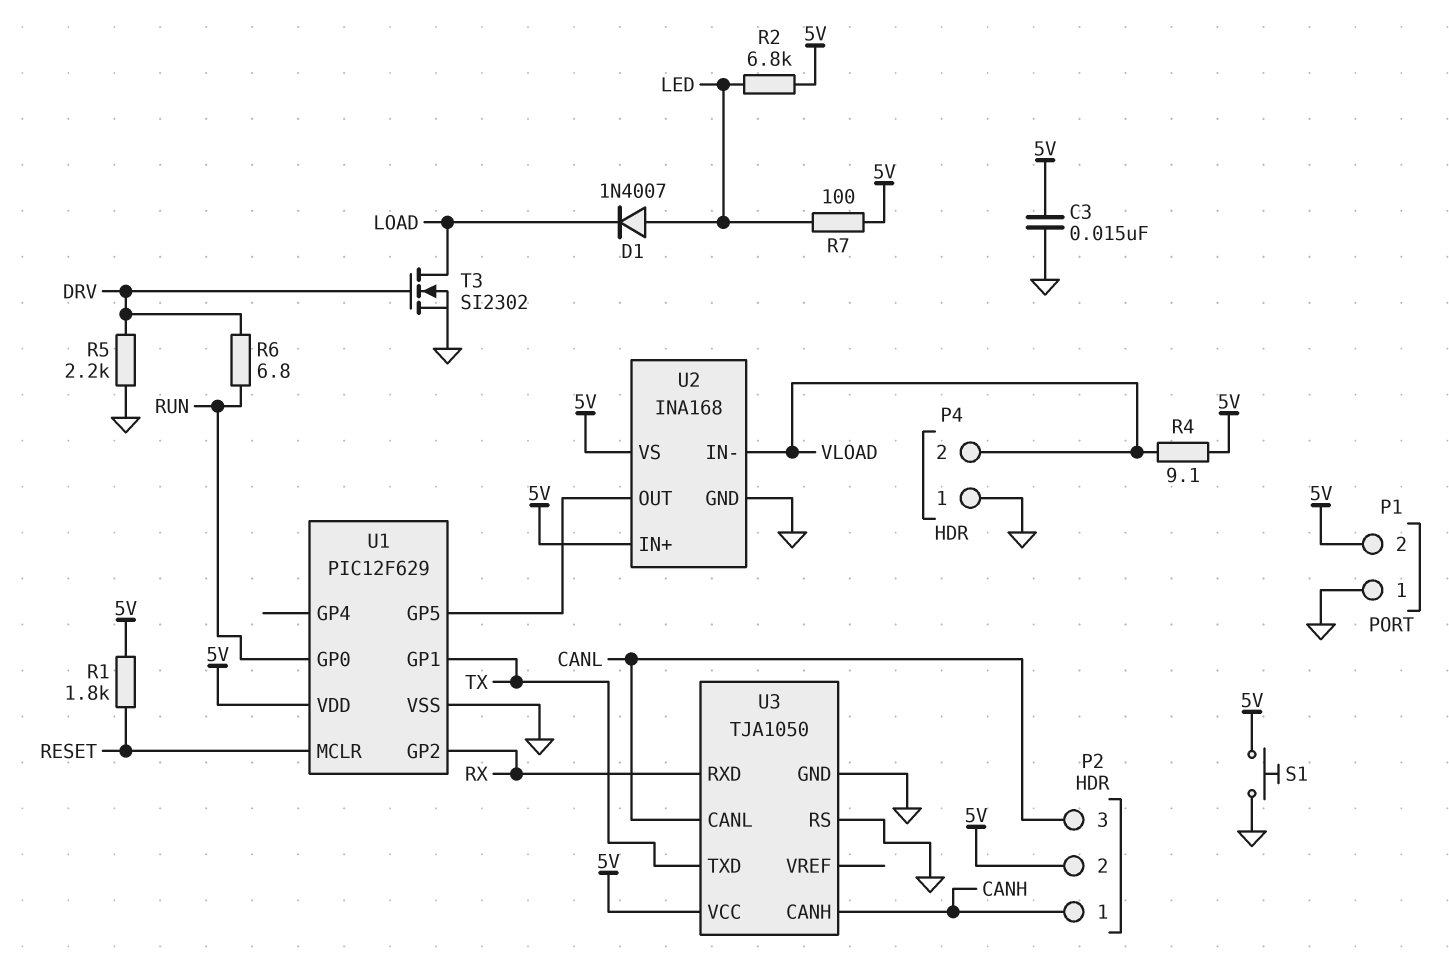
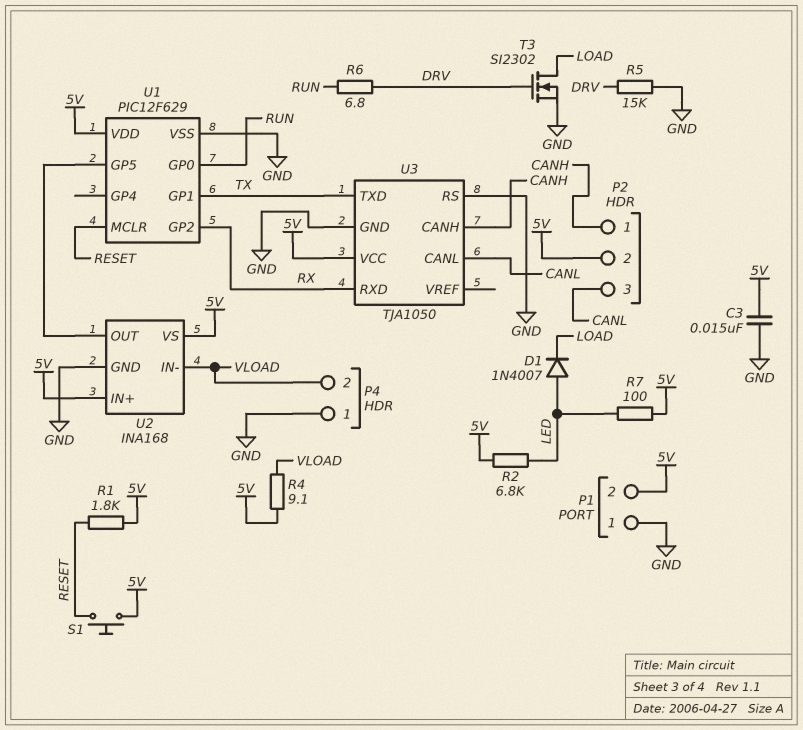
R5: 2.2k (DRV, GND) -> 15k (DRV, GND)
S1: button (5V, GND) -> button (5V, RESET)

